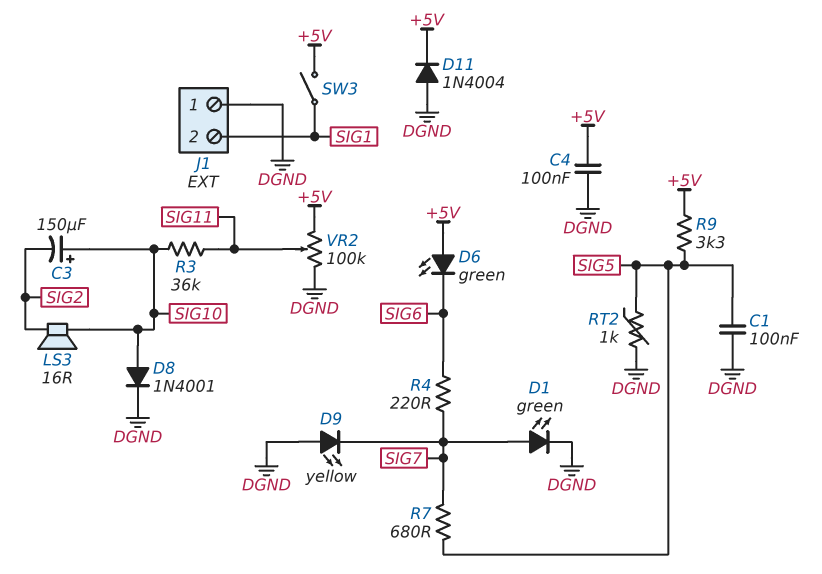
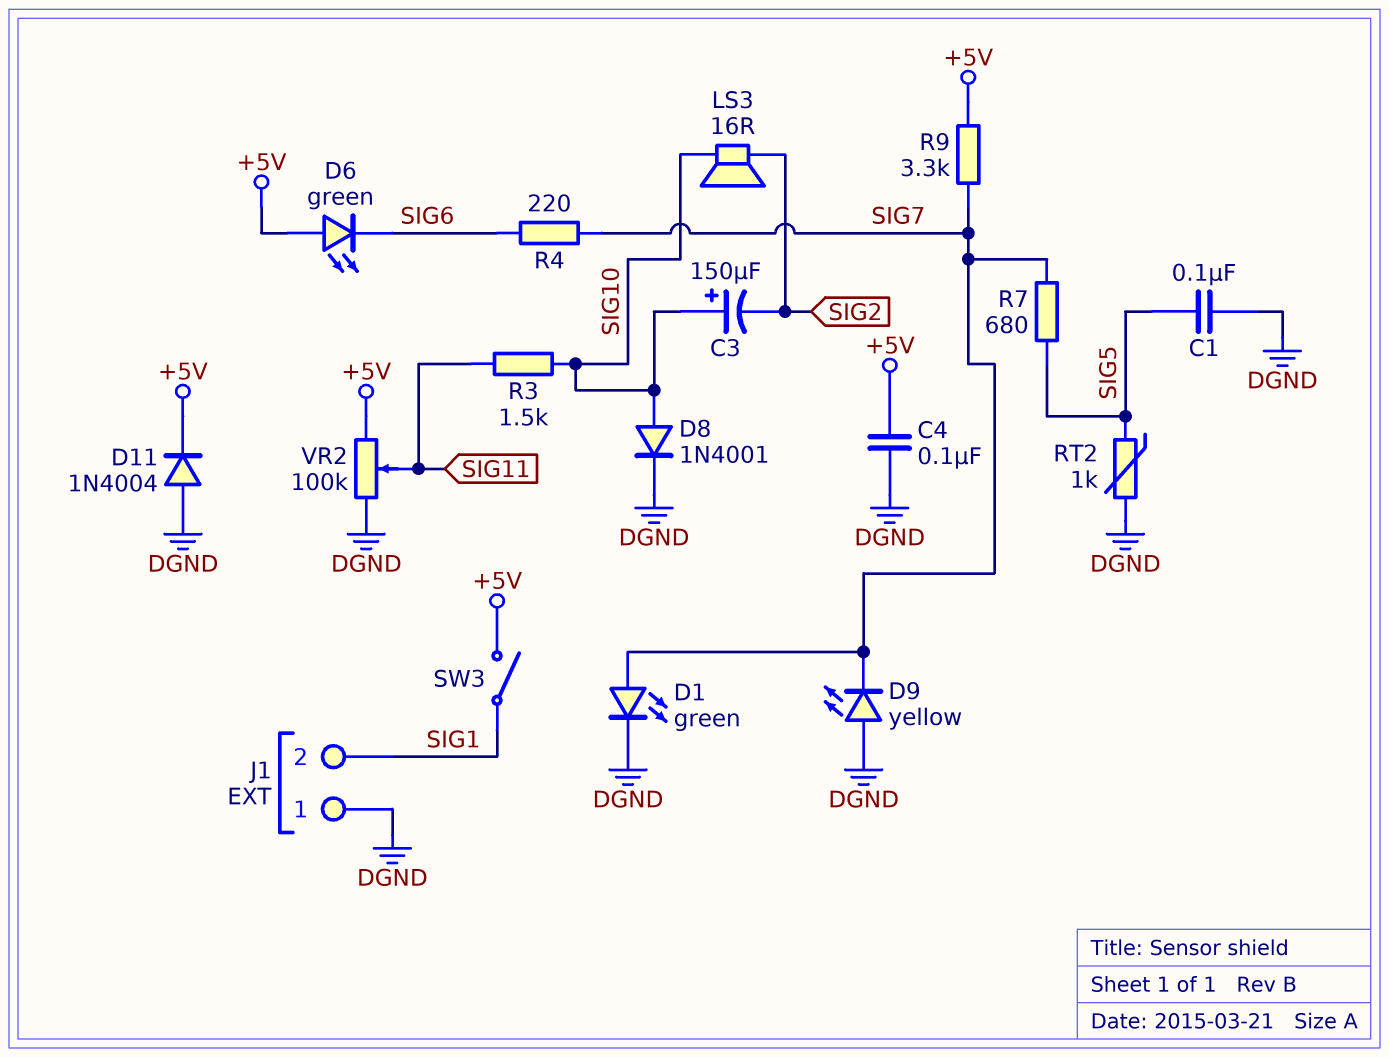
R3: 36k (SIG10, SIG11) -> 1.5k (SIG10, SIG11)
R9: 3.3k (+5V, SIG5) -> 3.3k (+5V, SIG7)

